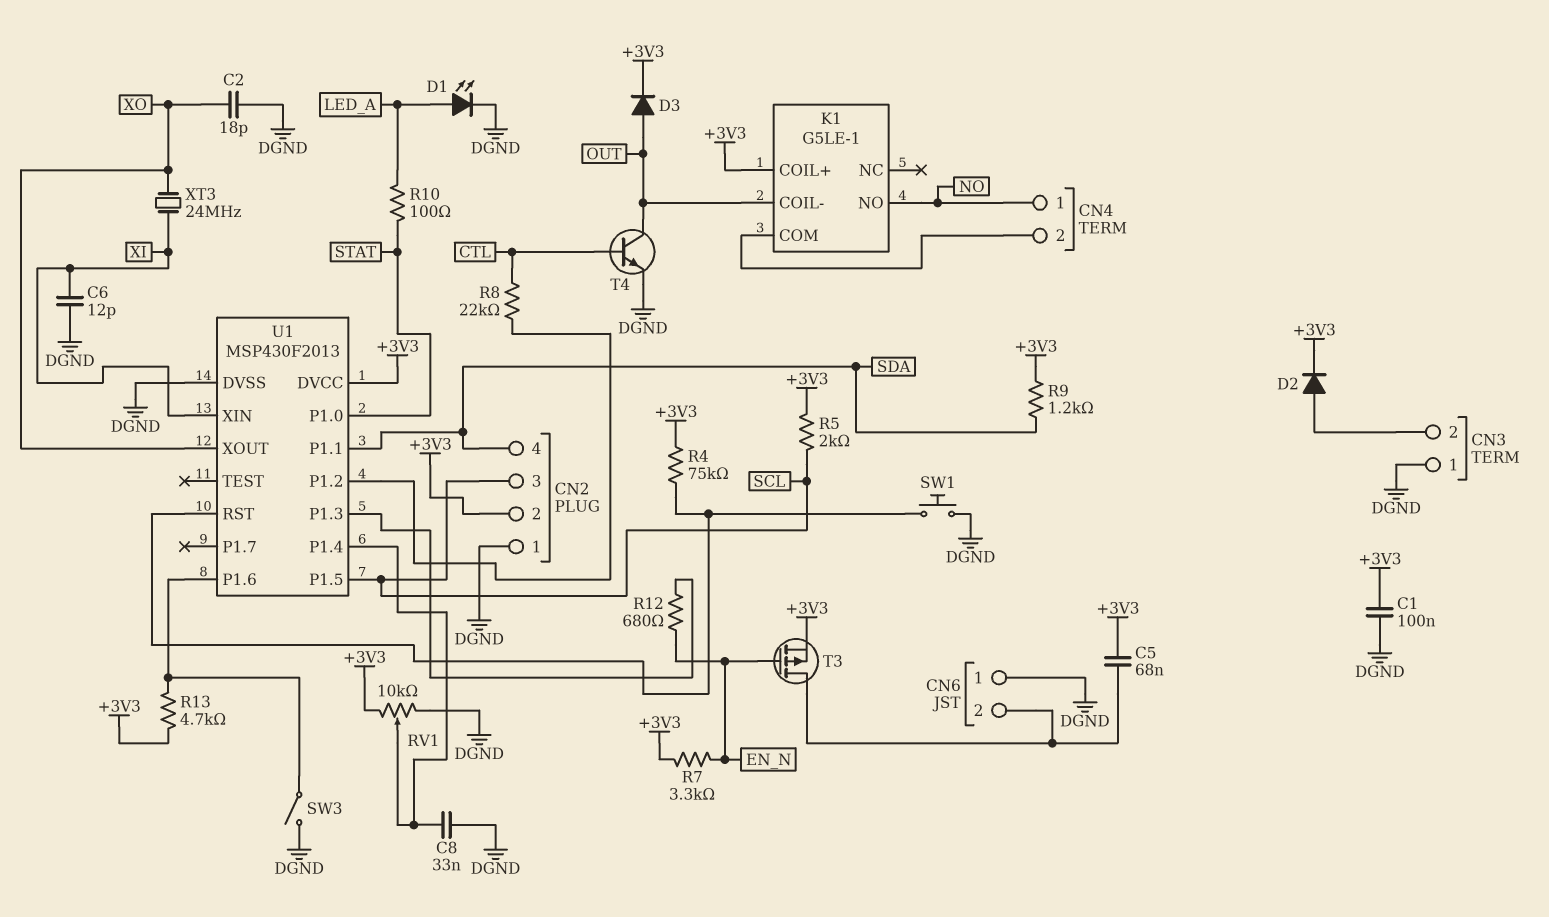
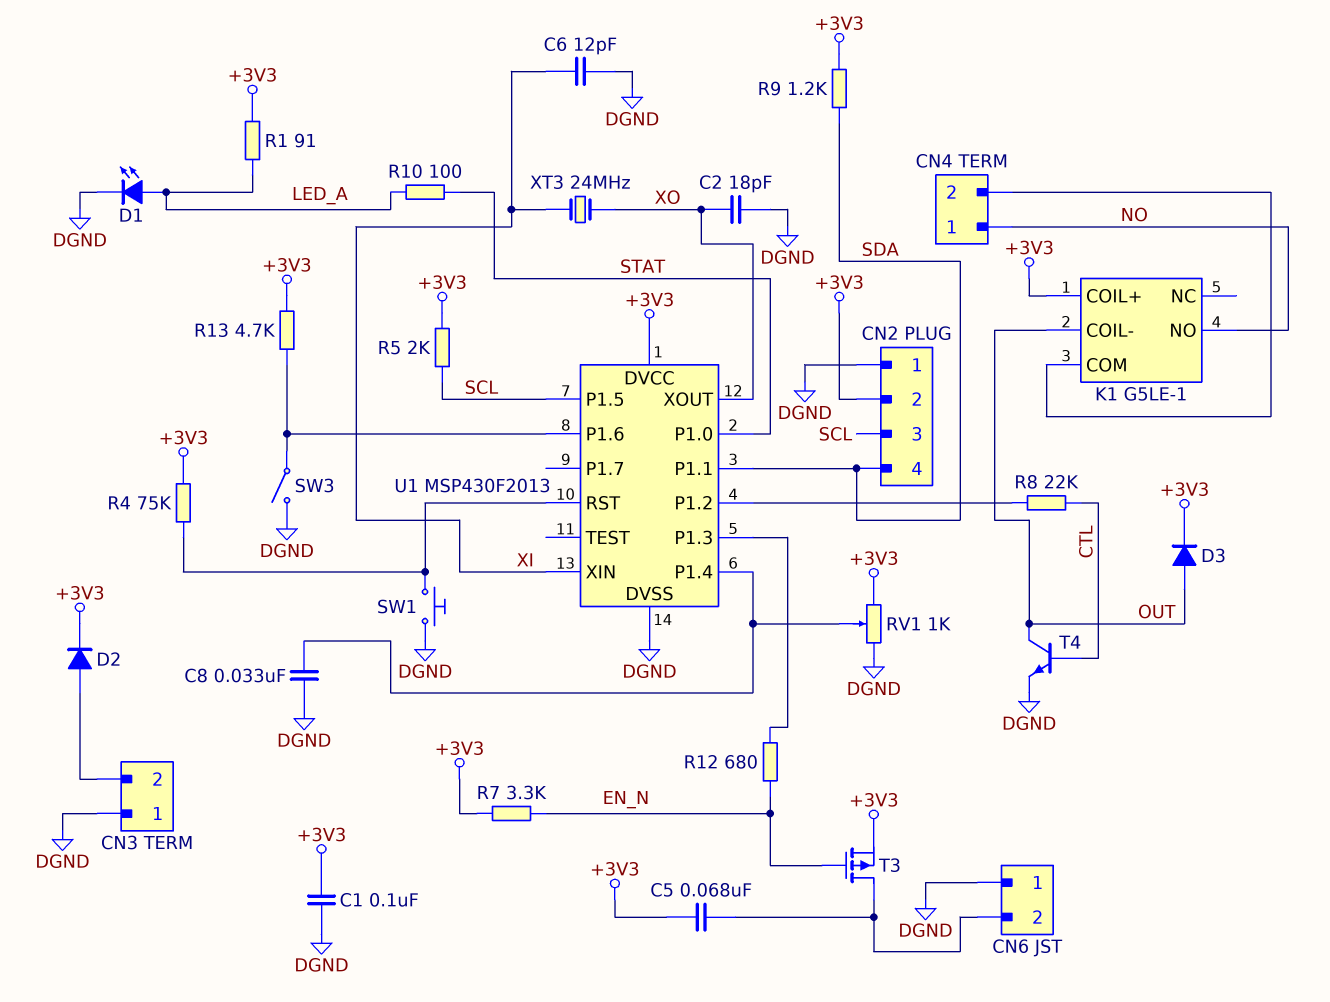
R1: none -> 91 (+3V3, LED_A)
RV1: 10k (+3V3, DGND, wiper U1/P1.4) -> 1k (+3V3, DGND, wiper U1/P1.4)

